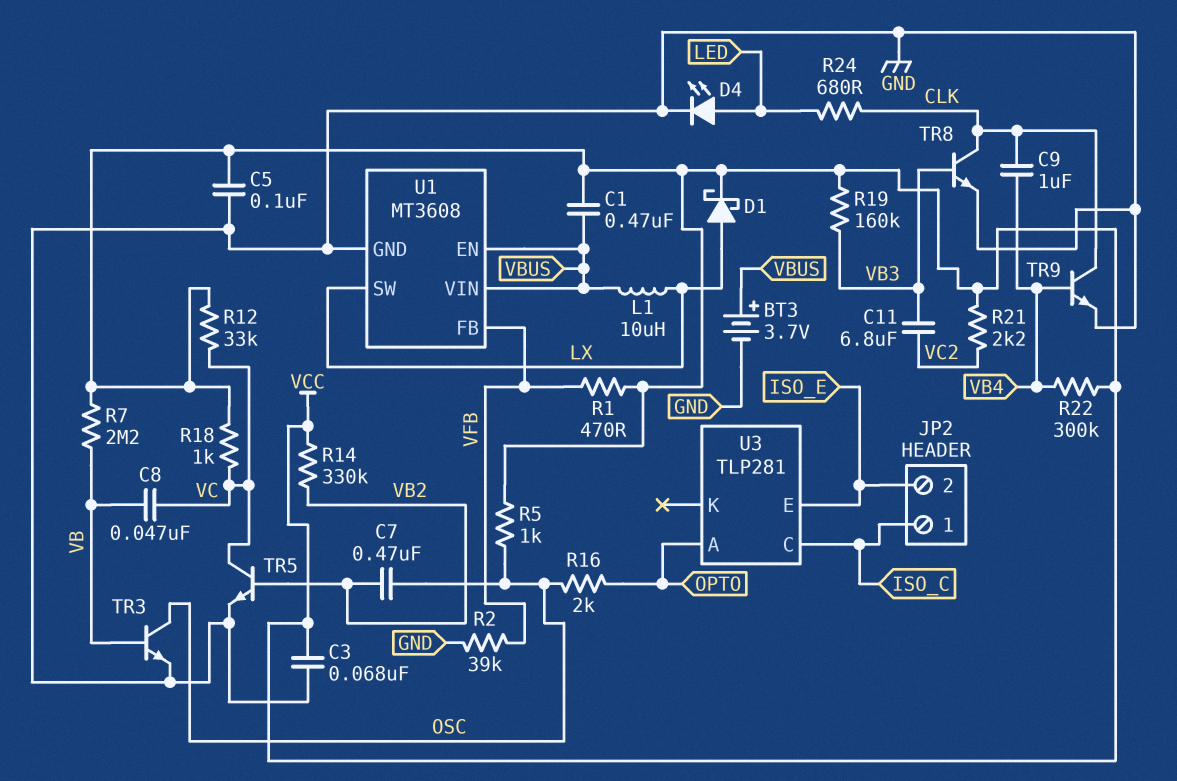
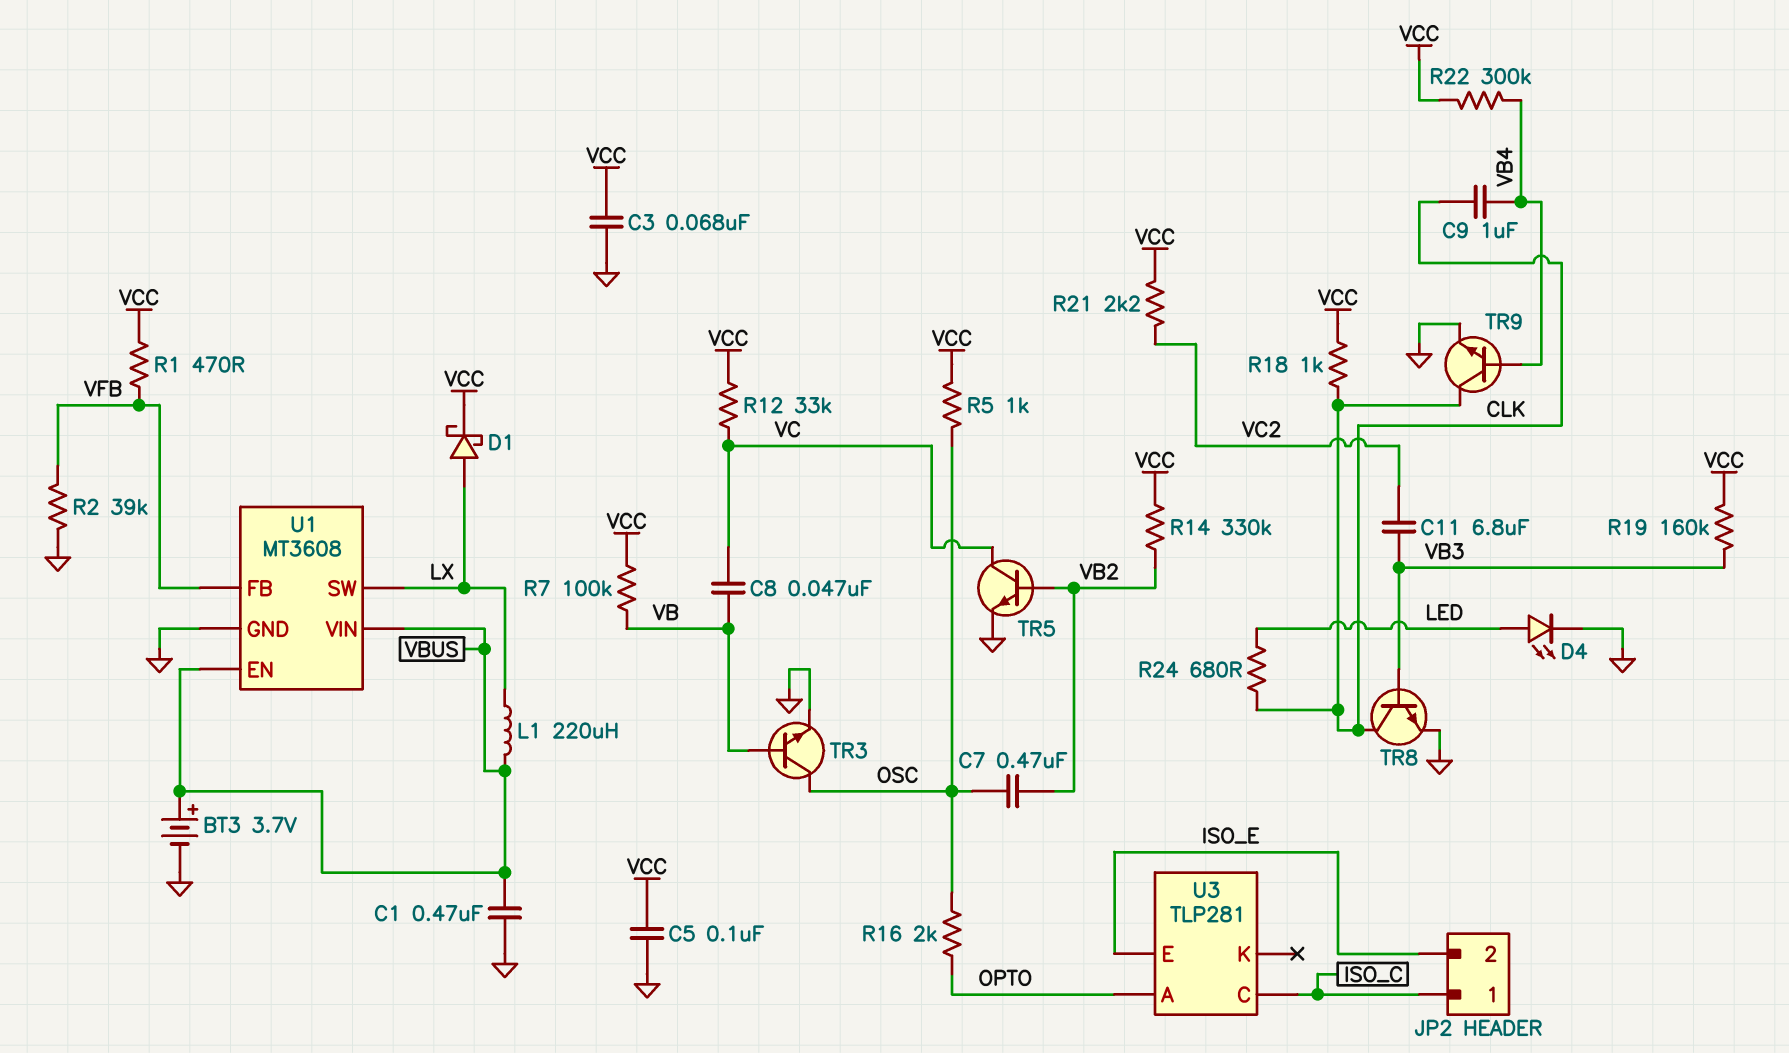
C1: 470nF (VBUS, VCC) -> 470nF (GND, VBUS)
L1: 10uH (LX, VBUS) -> 220uH (LX, VBUS)
R7: 2.2M (VB, VCC) -> 100k (VB, VCC)
R18: 1k (VC, VCC) -> 1k (CLK, VCC)

